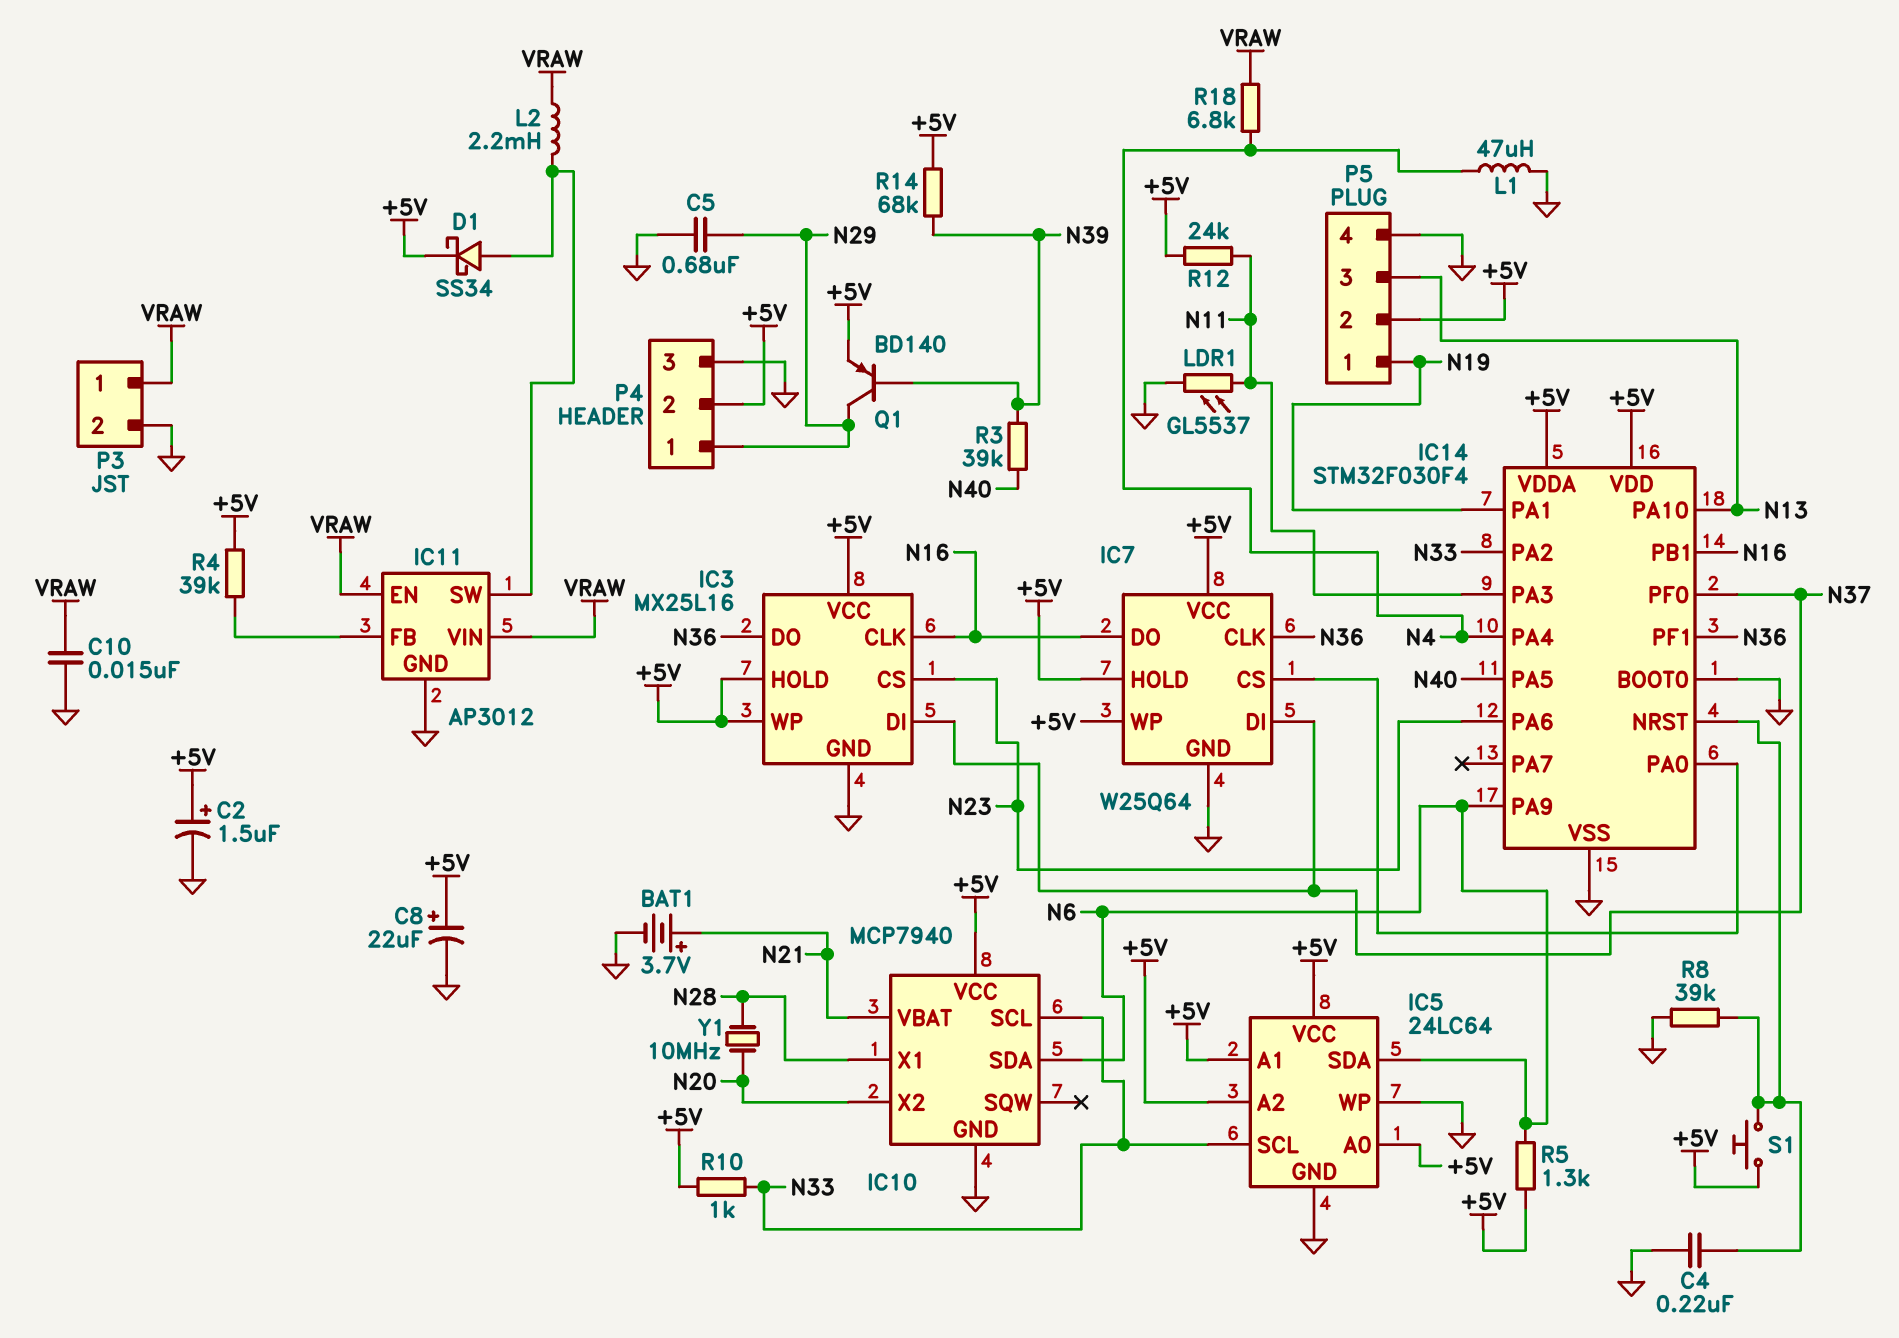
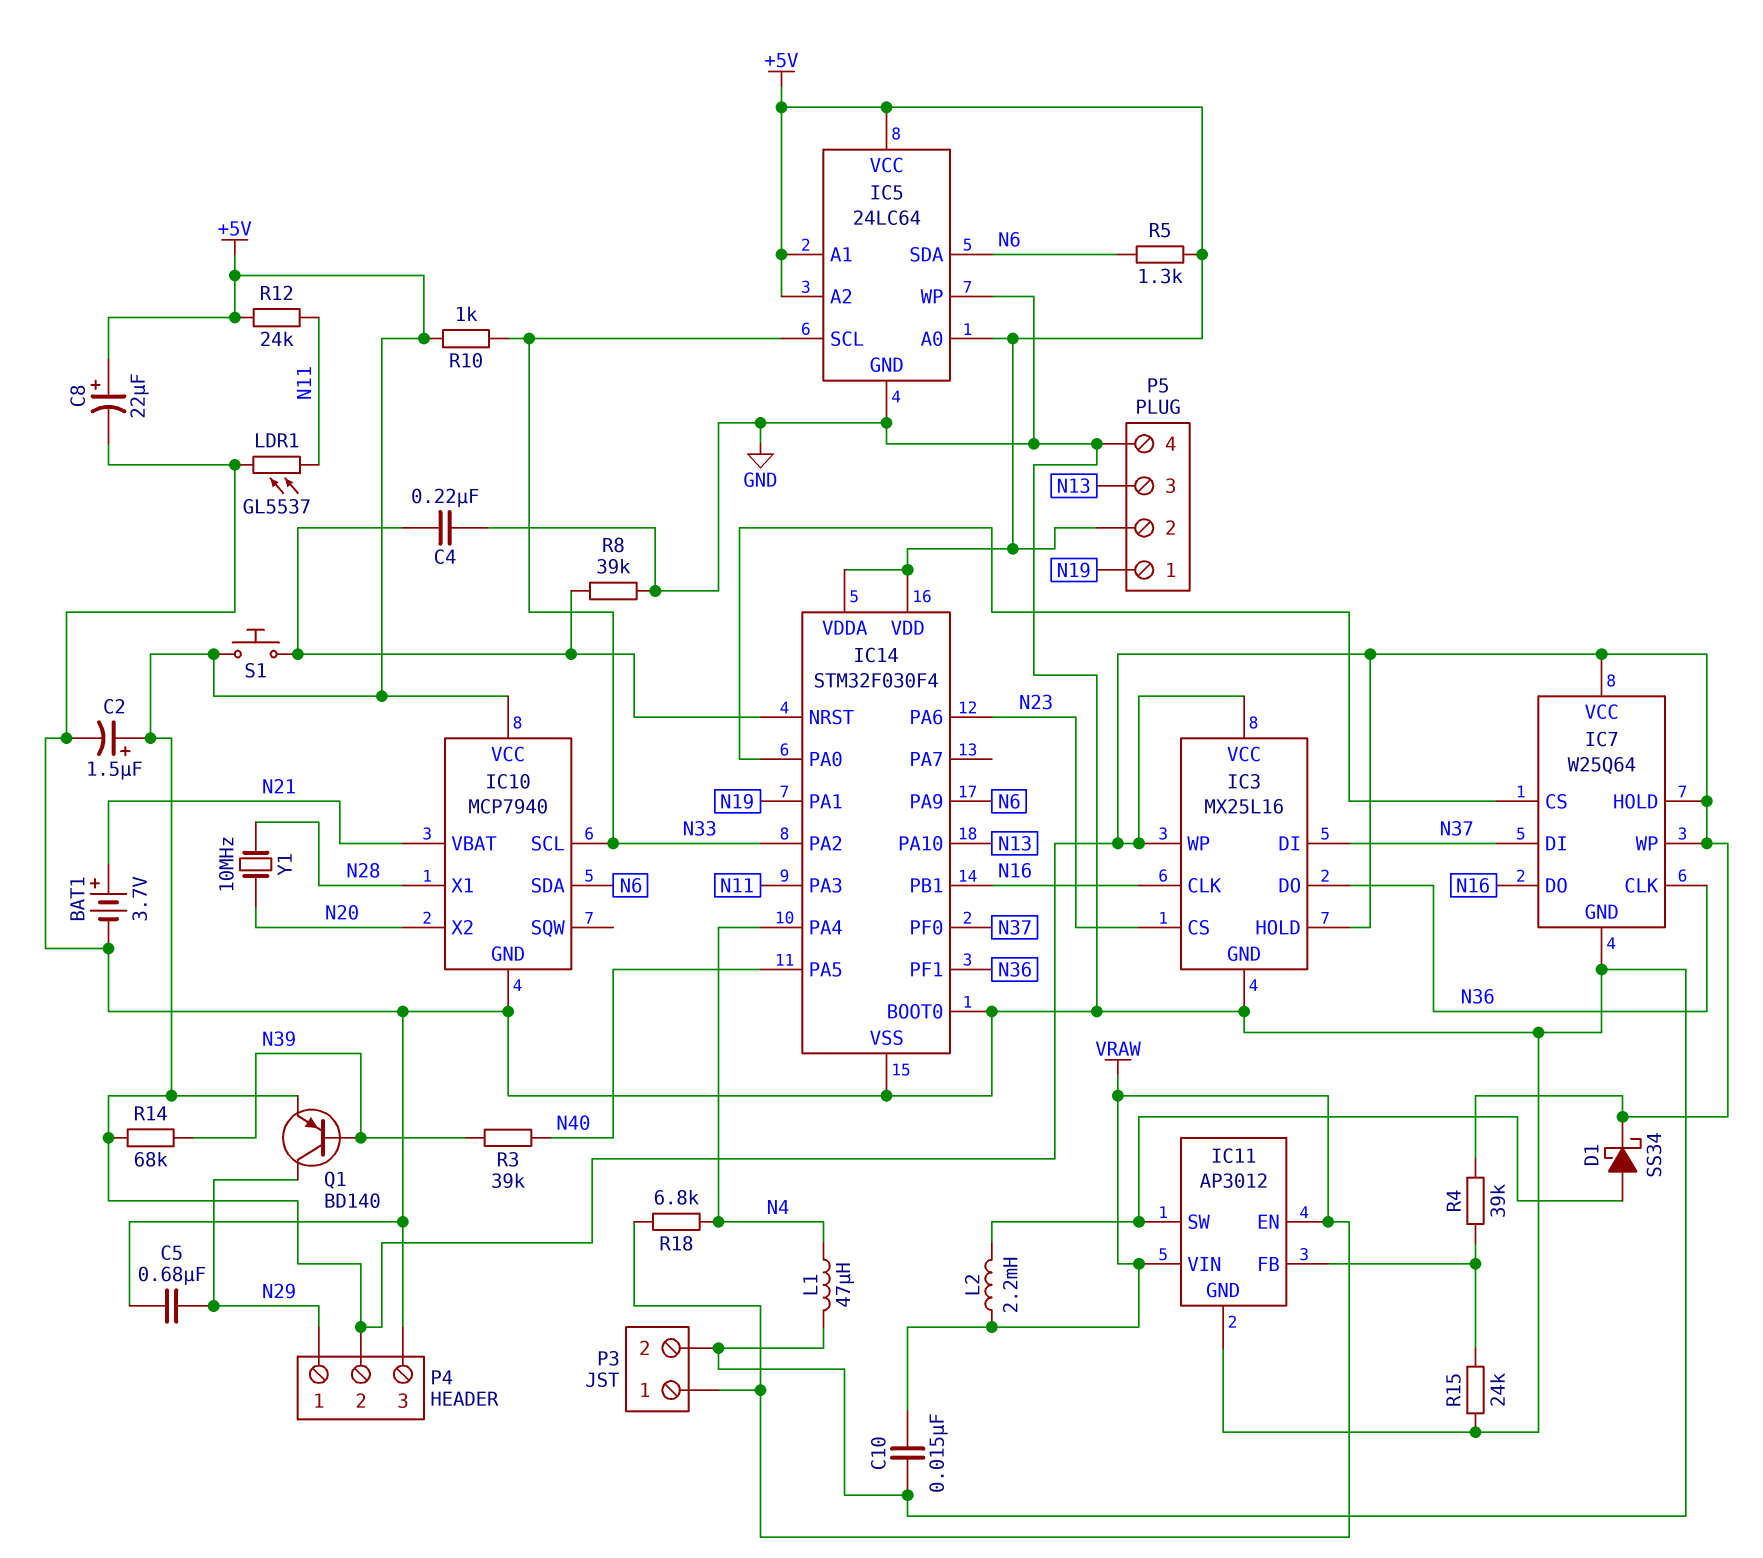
R15: none -> 24k (GND, IC11/FB)

